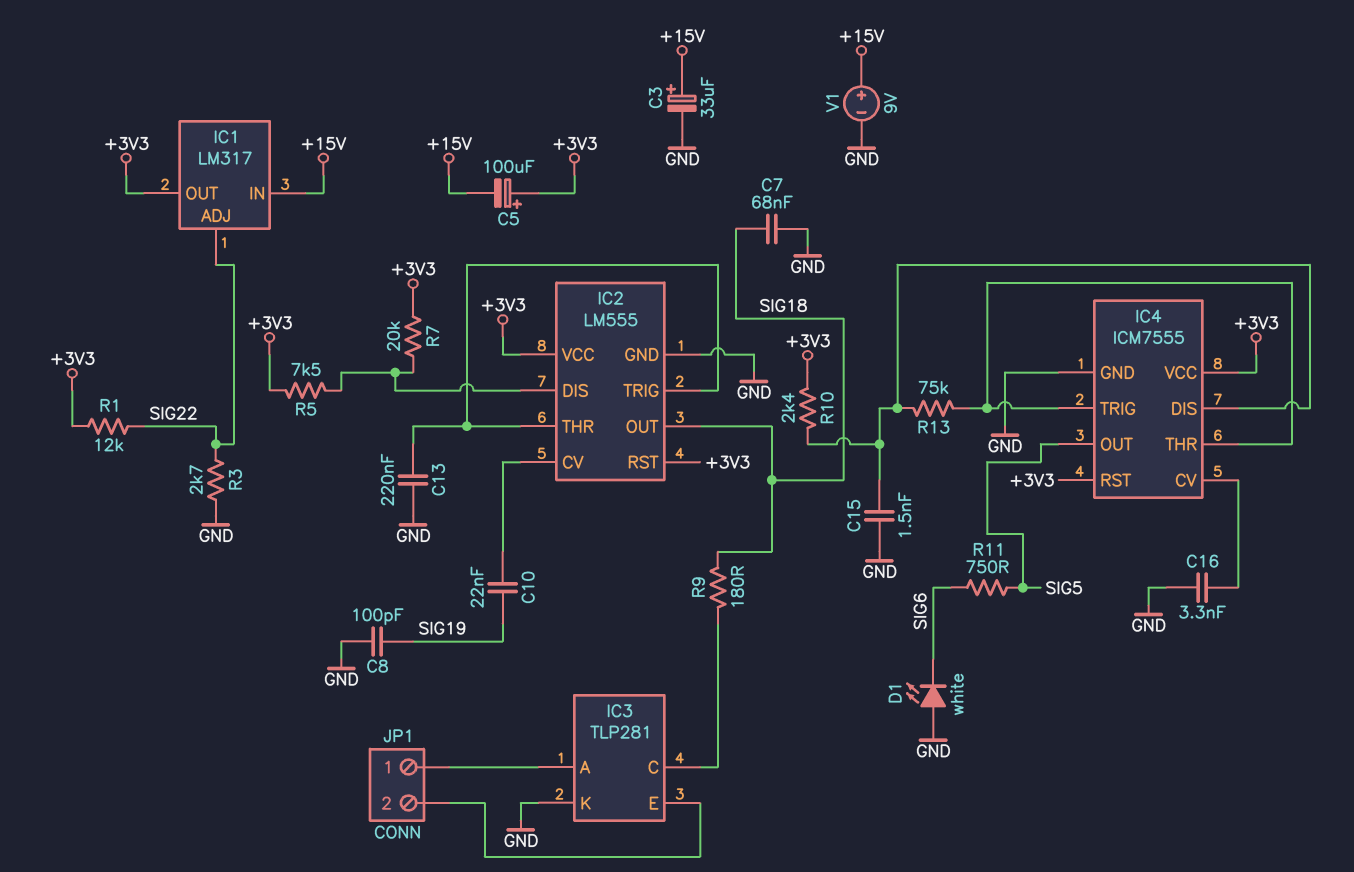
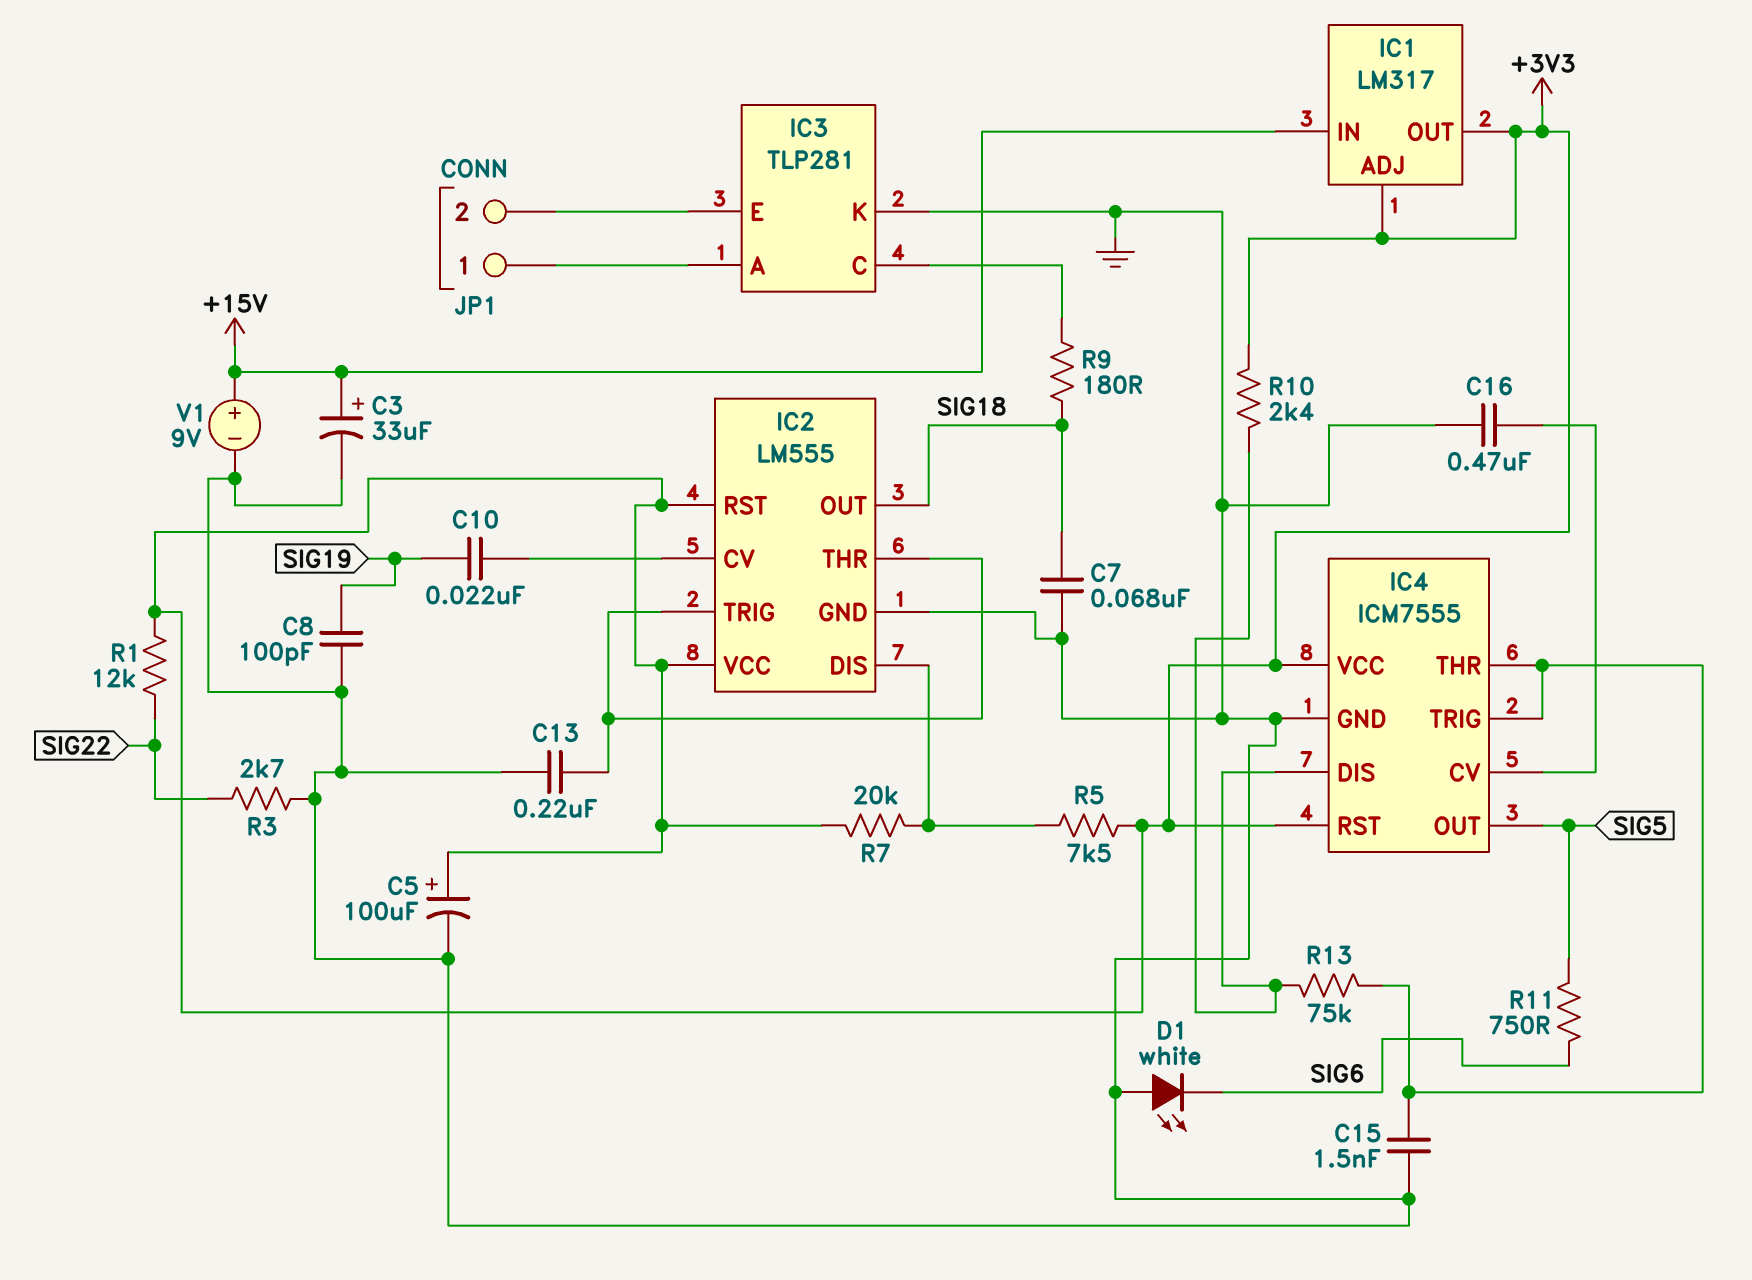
C5: 100uF (plus +3V3, minus +15V) -> 100uF (plus +3V3, minus GND)
C15: 1.5nF (GND, IC4/DIS) -> 1.5nF (GND, IC4/THR)
C16: 3.3nF (GND, IC4/CV) -> 470nF (GND, IC4/CV)
IC1 pin ADJ: SIG22 -> +3V3

